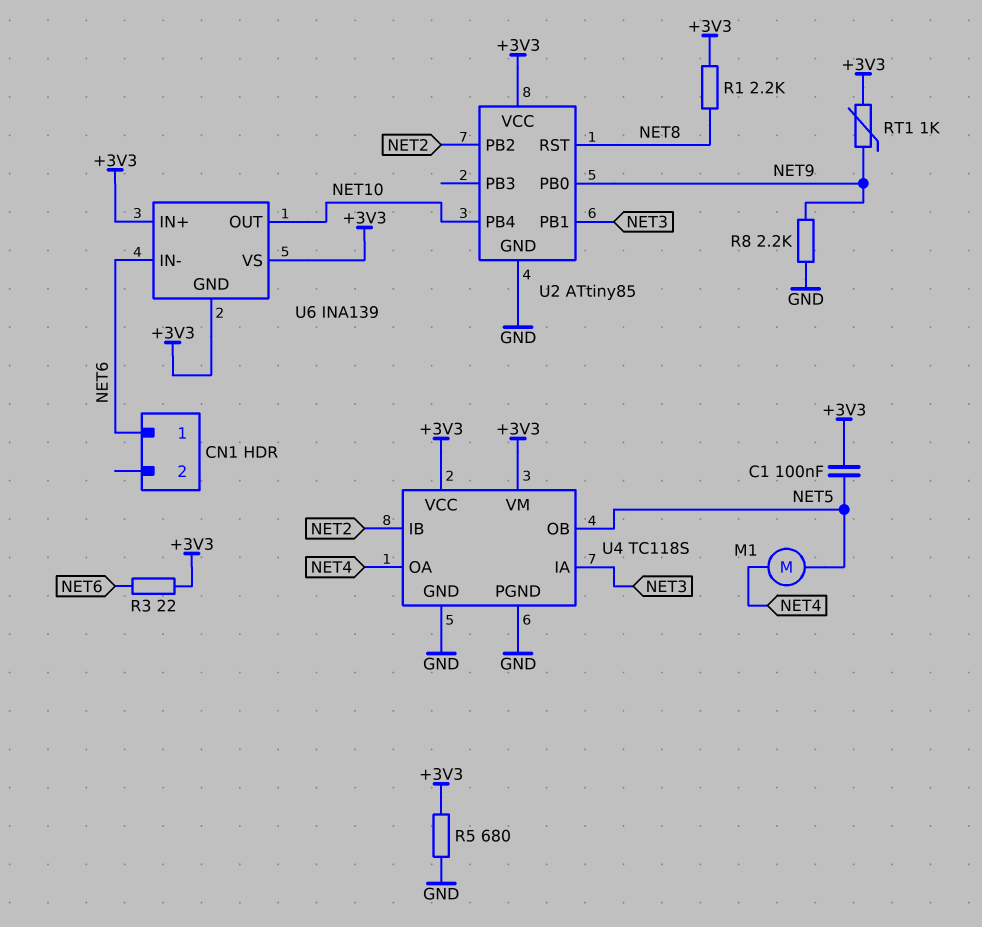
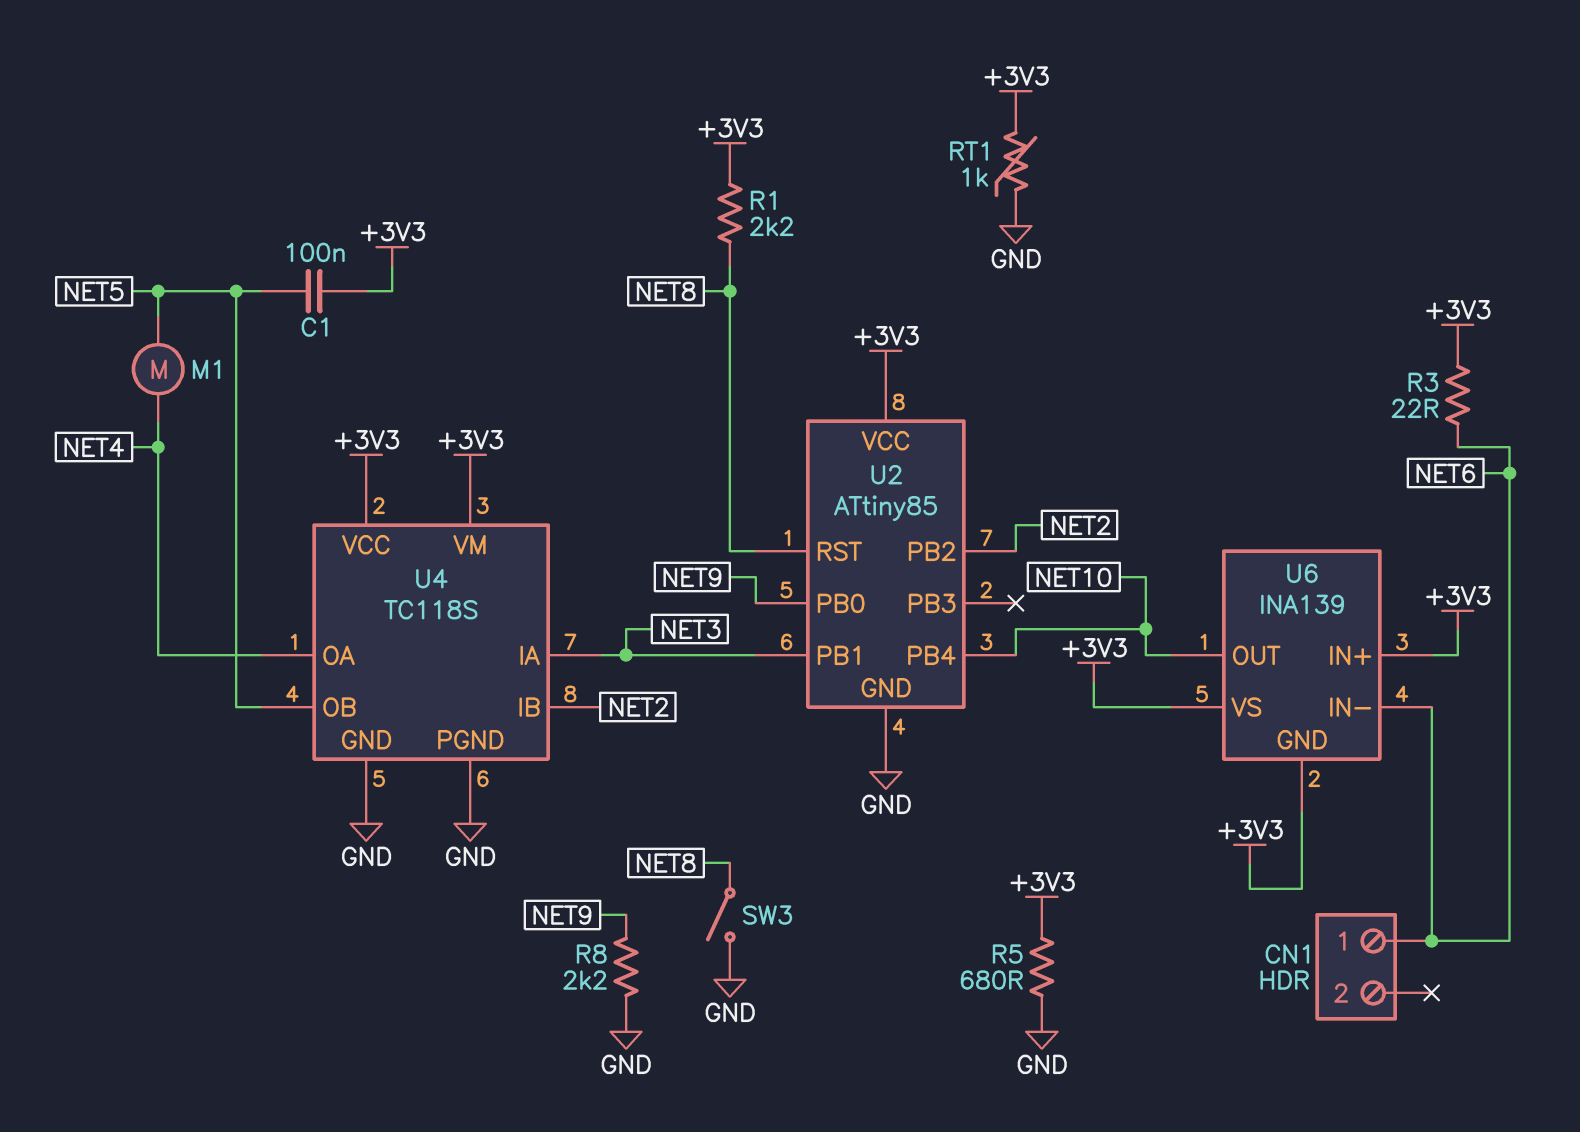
RT1: 1k (+3V3, NET9) -> 1k (+3V3, GND)
SW3: none -> switch (GND, NET8)

